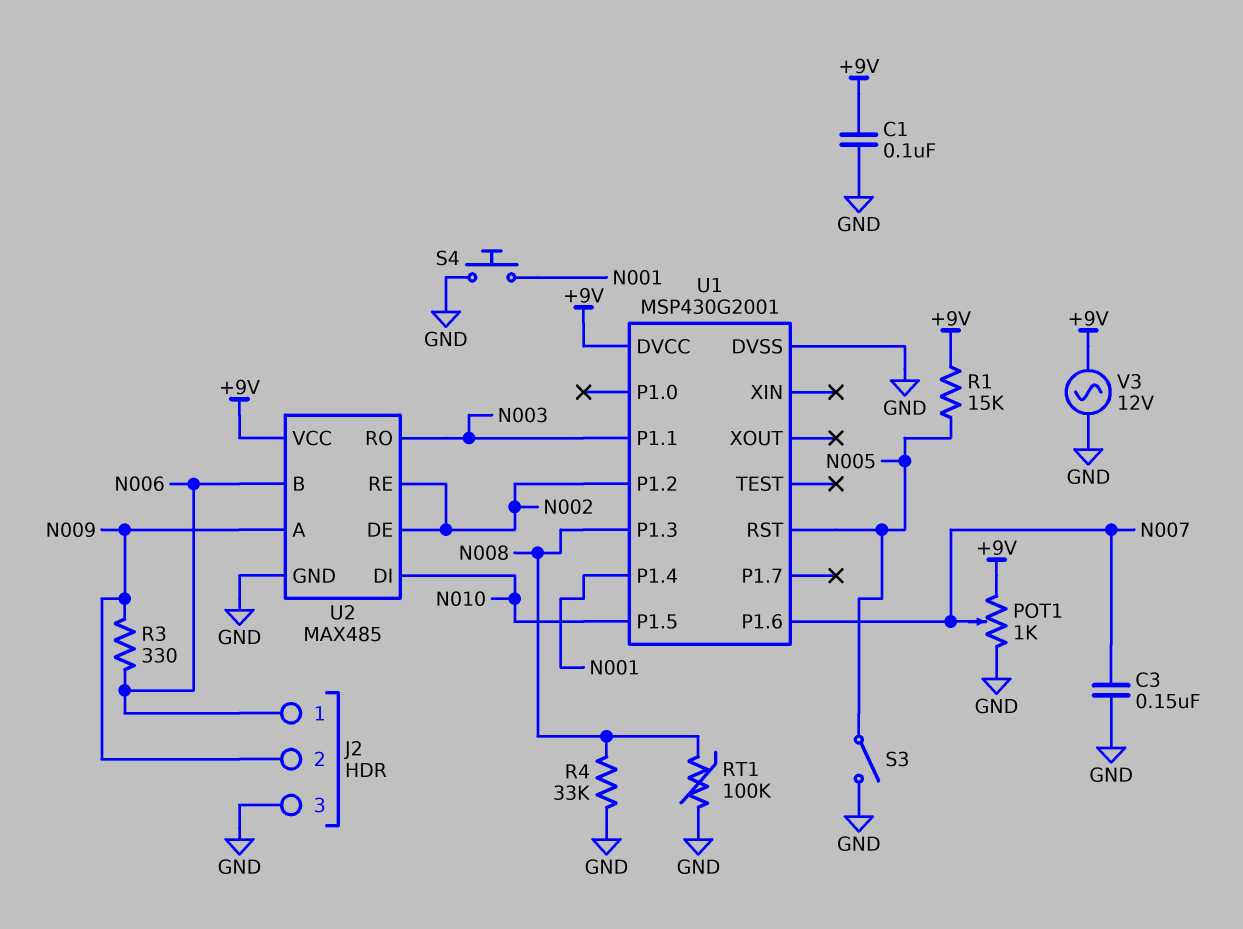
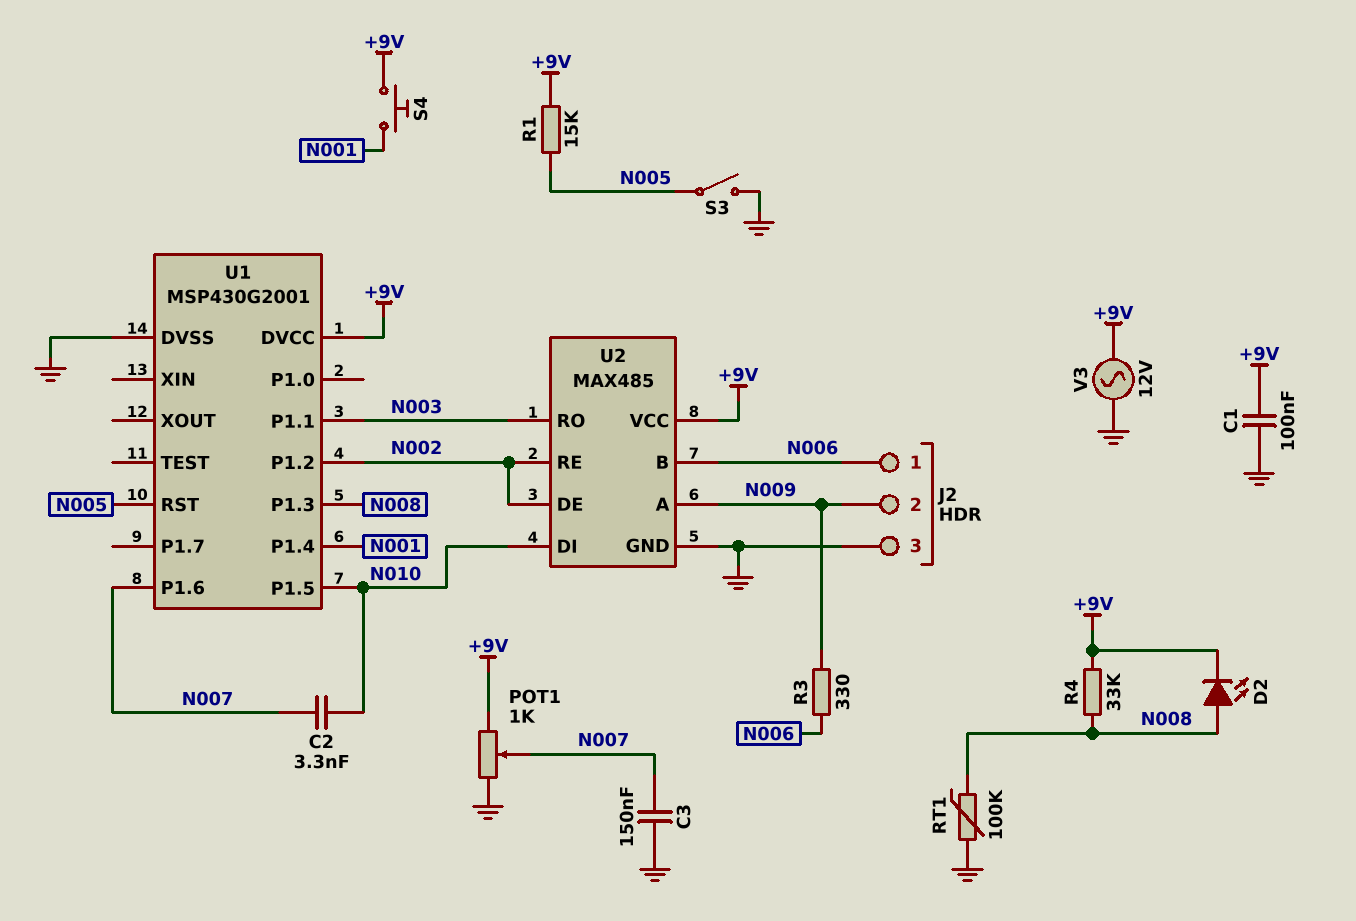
C2: none -> 3.3nF (N007, N010)
D2: none -> LED (A N008, K +9V)
R4: 33k (GND, N008) -> 33k (+9V, N008)
S4: button (GND, N001) -> button (+9V, N001)

